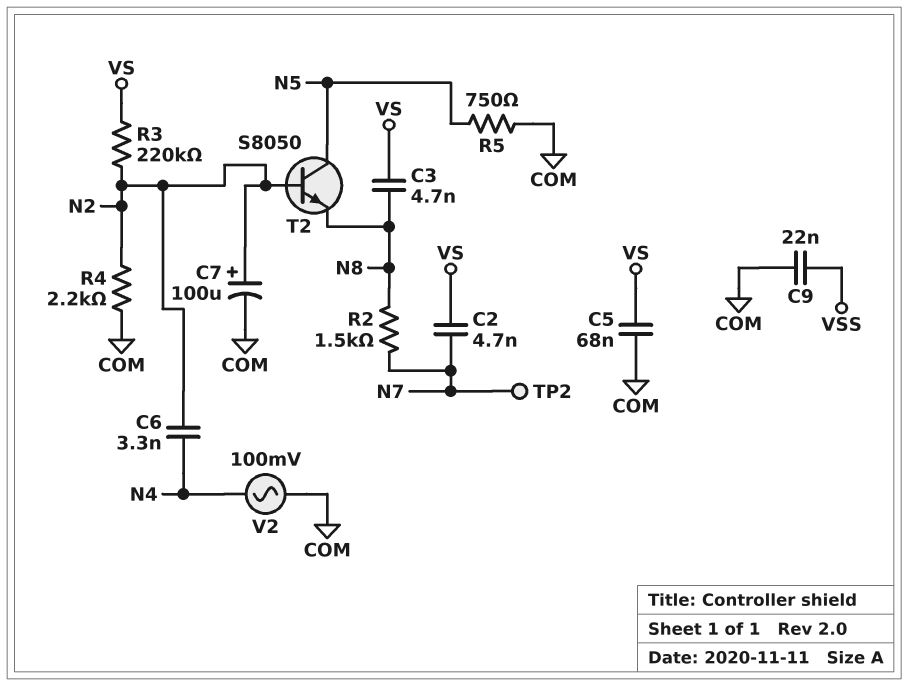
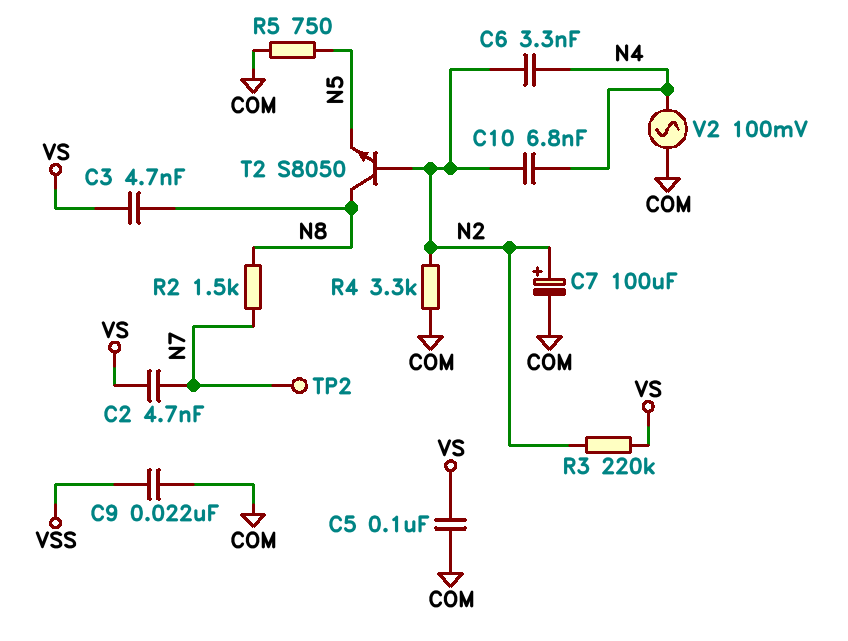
C5: 68nF (COM, VS) -> 100nF (COM, VS)
C10: none -> 6.8nF (N2, N4)
R4: 2.2k (COM, N2) -> 3.3k (COM, N2)
T2: NPN S8050 (B N2, C N5, E N8) -> NPN S8050 (B N2, C N8, E N5)

